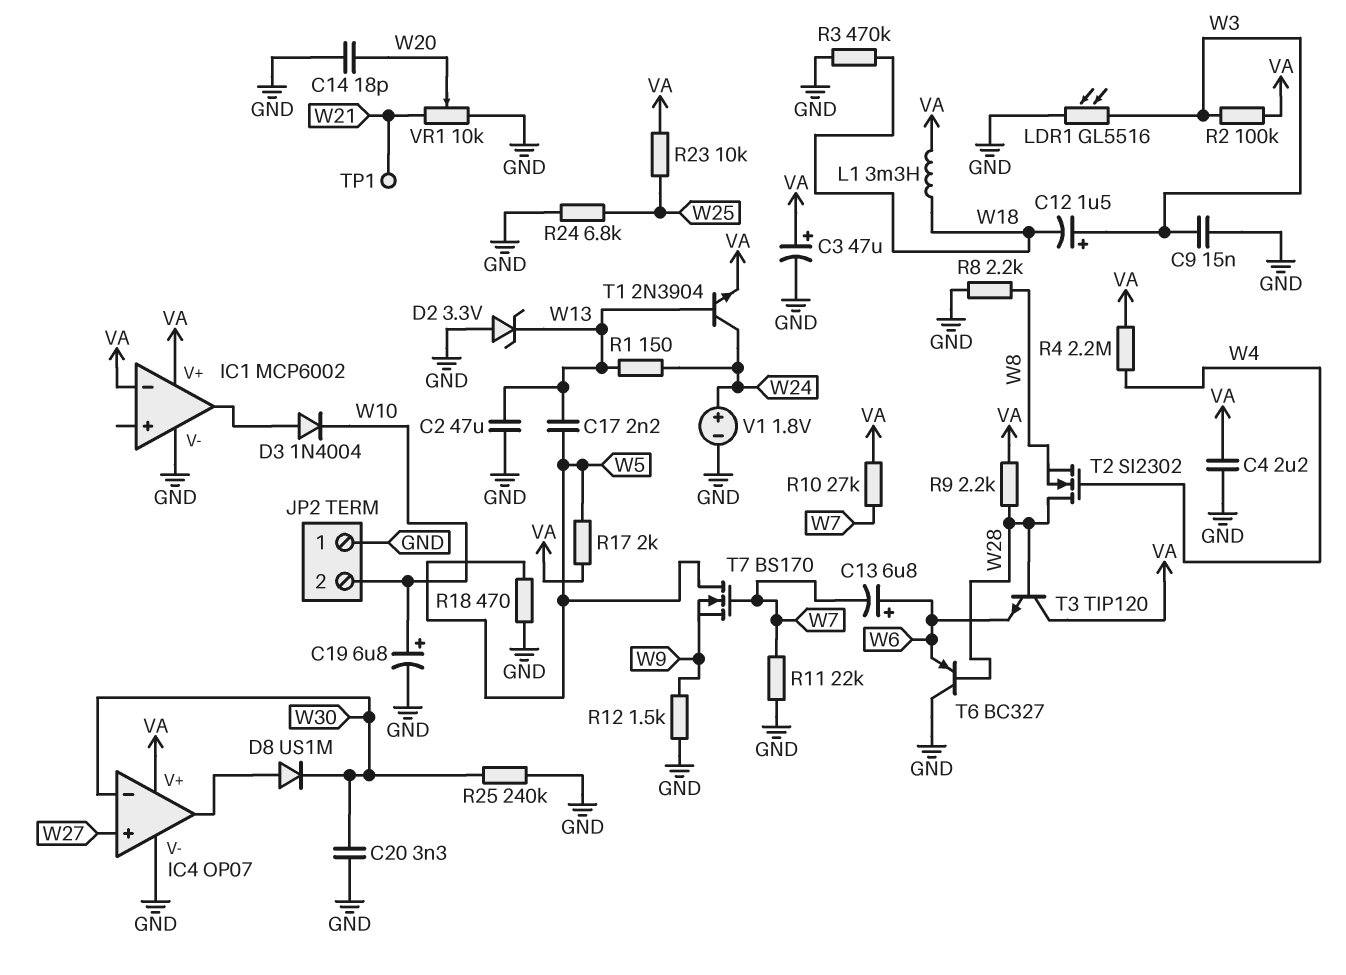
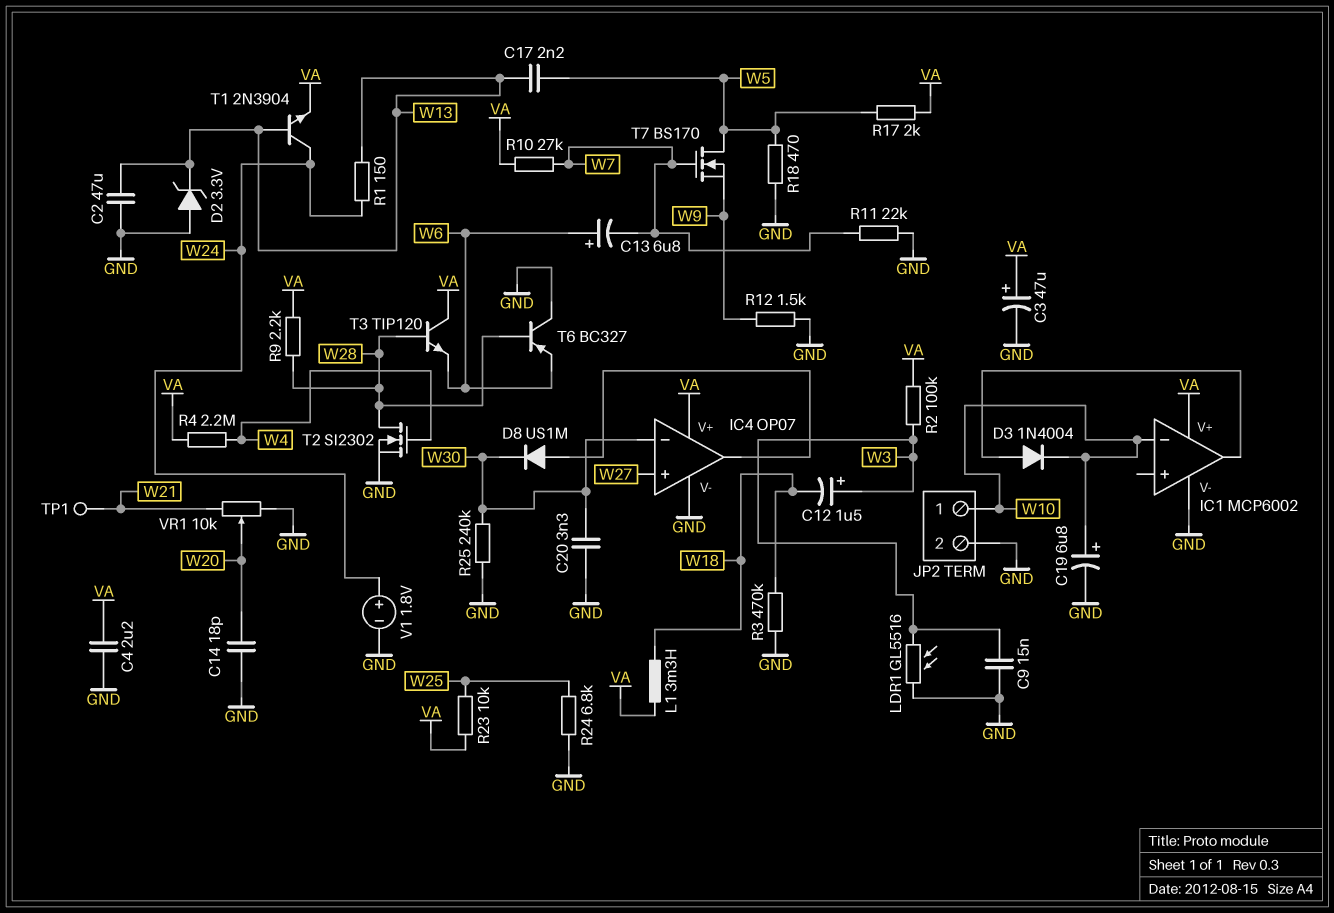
IC1 pin in-: VA -> W10
JP2 pin 1: GND -> W10
JP2 pin 2: W10 -> GND
R8: 2.2k (GND, W8) -> none
T2: NMOS SI2302 (G W4, D W28, S W8) -> NMOS SI2302 (G W4, D W28, S GND)

